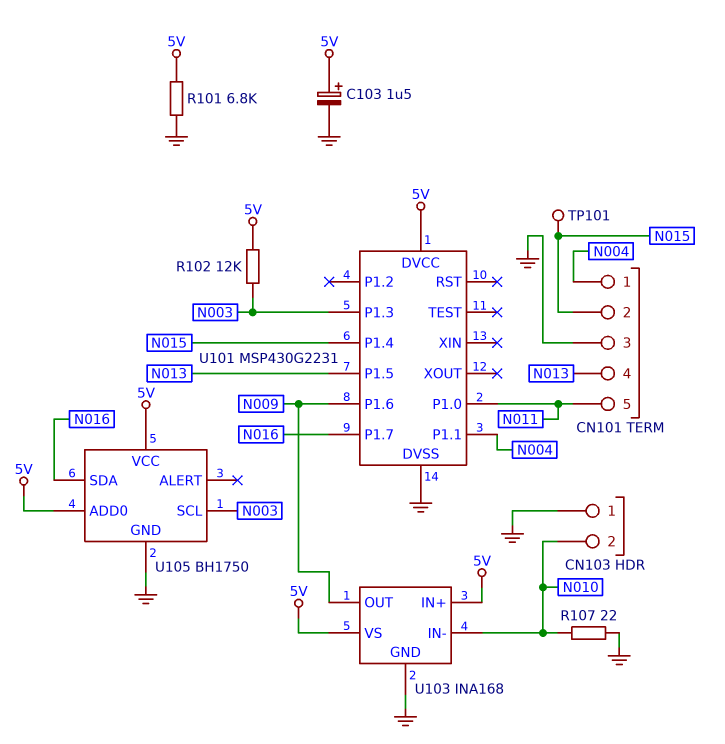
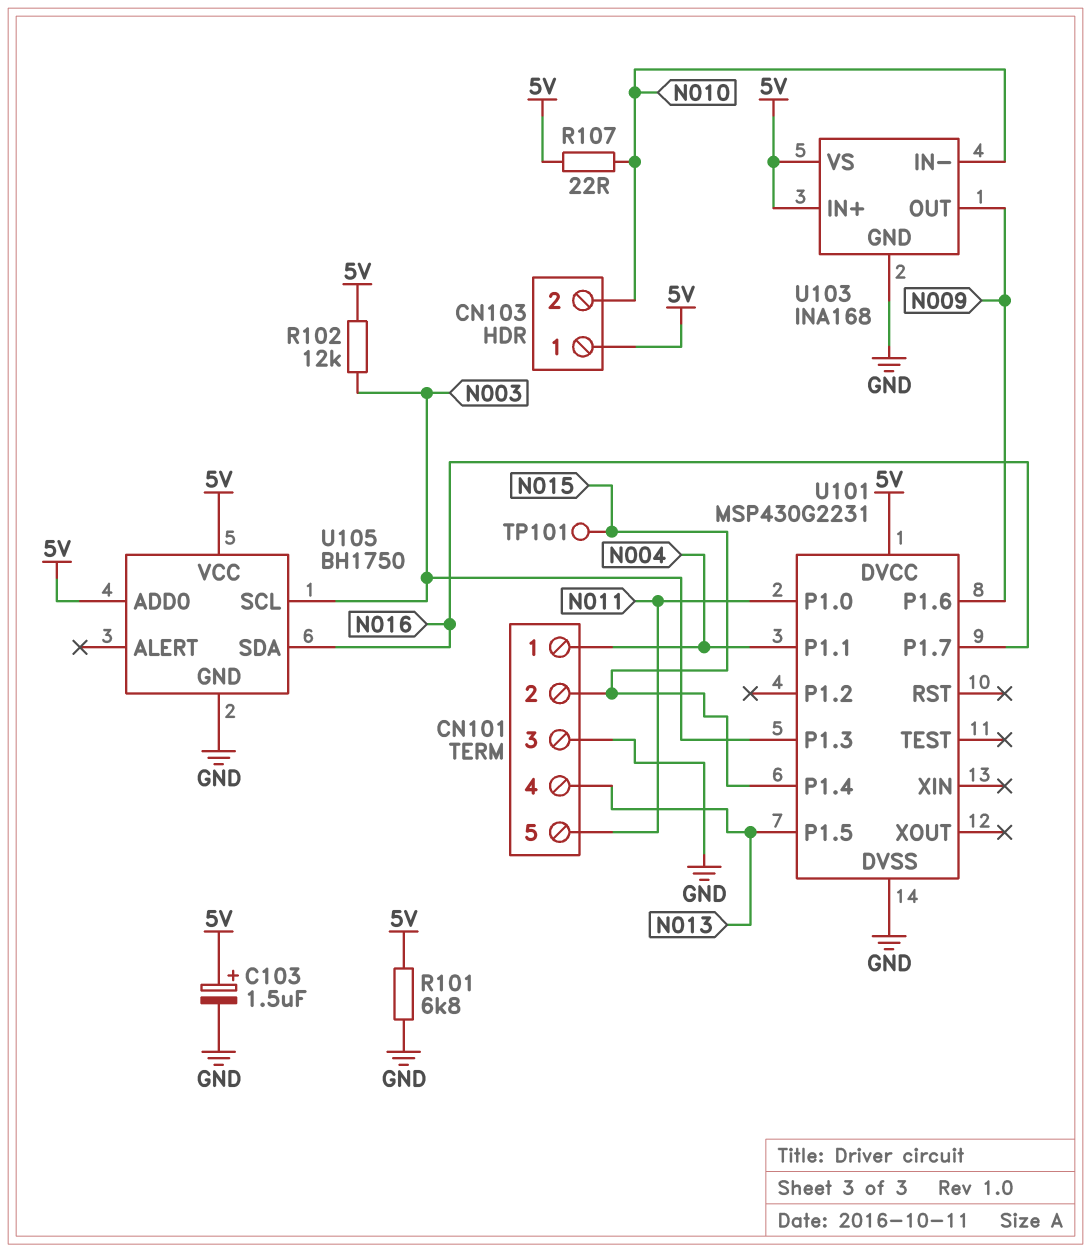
CN103 pin 1: GND -> 5V
R107: 22 (GND, N010) -> 22 (5V, N010)

